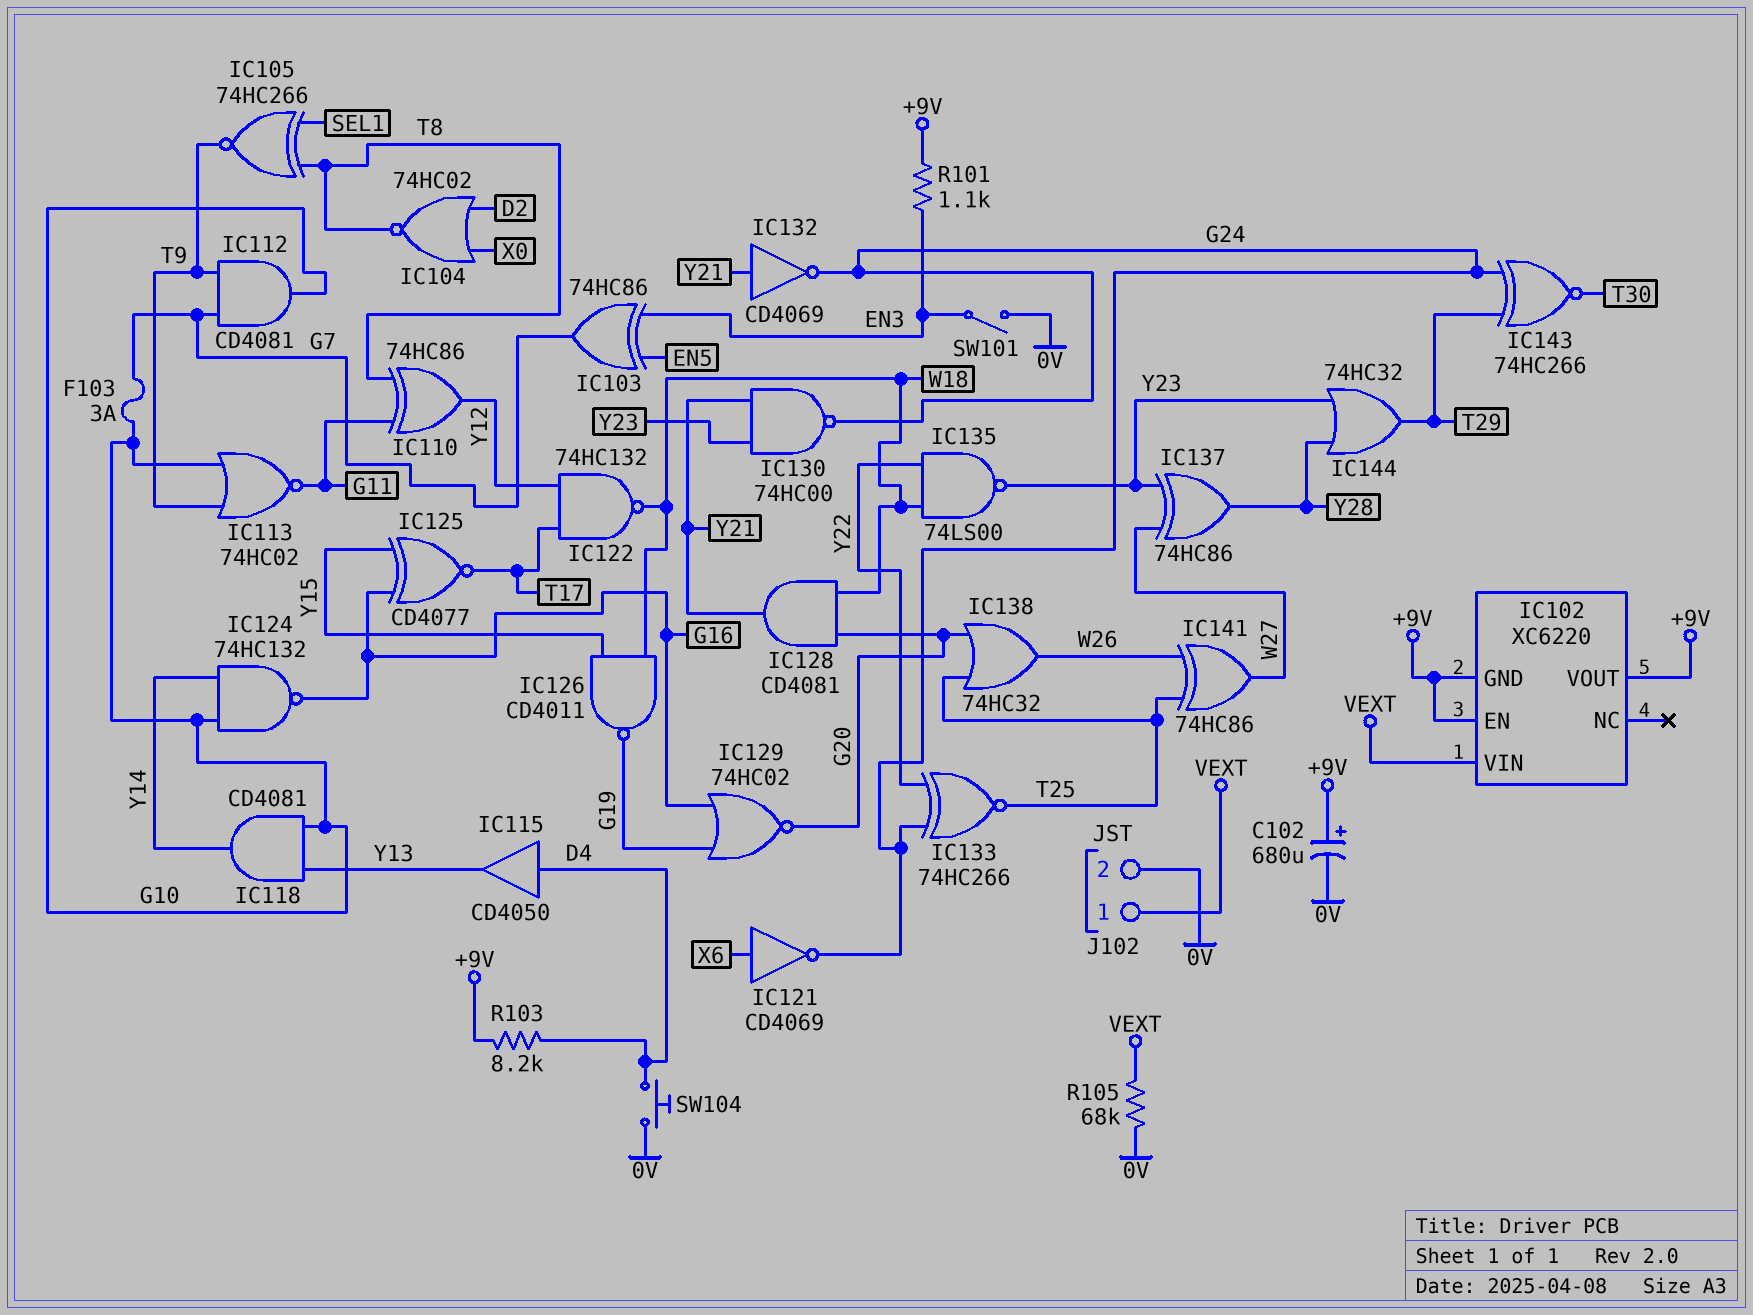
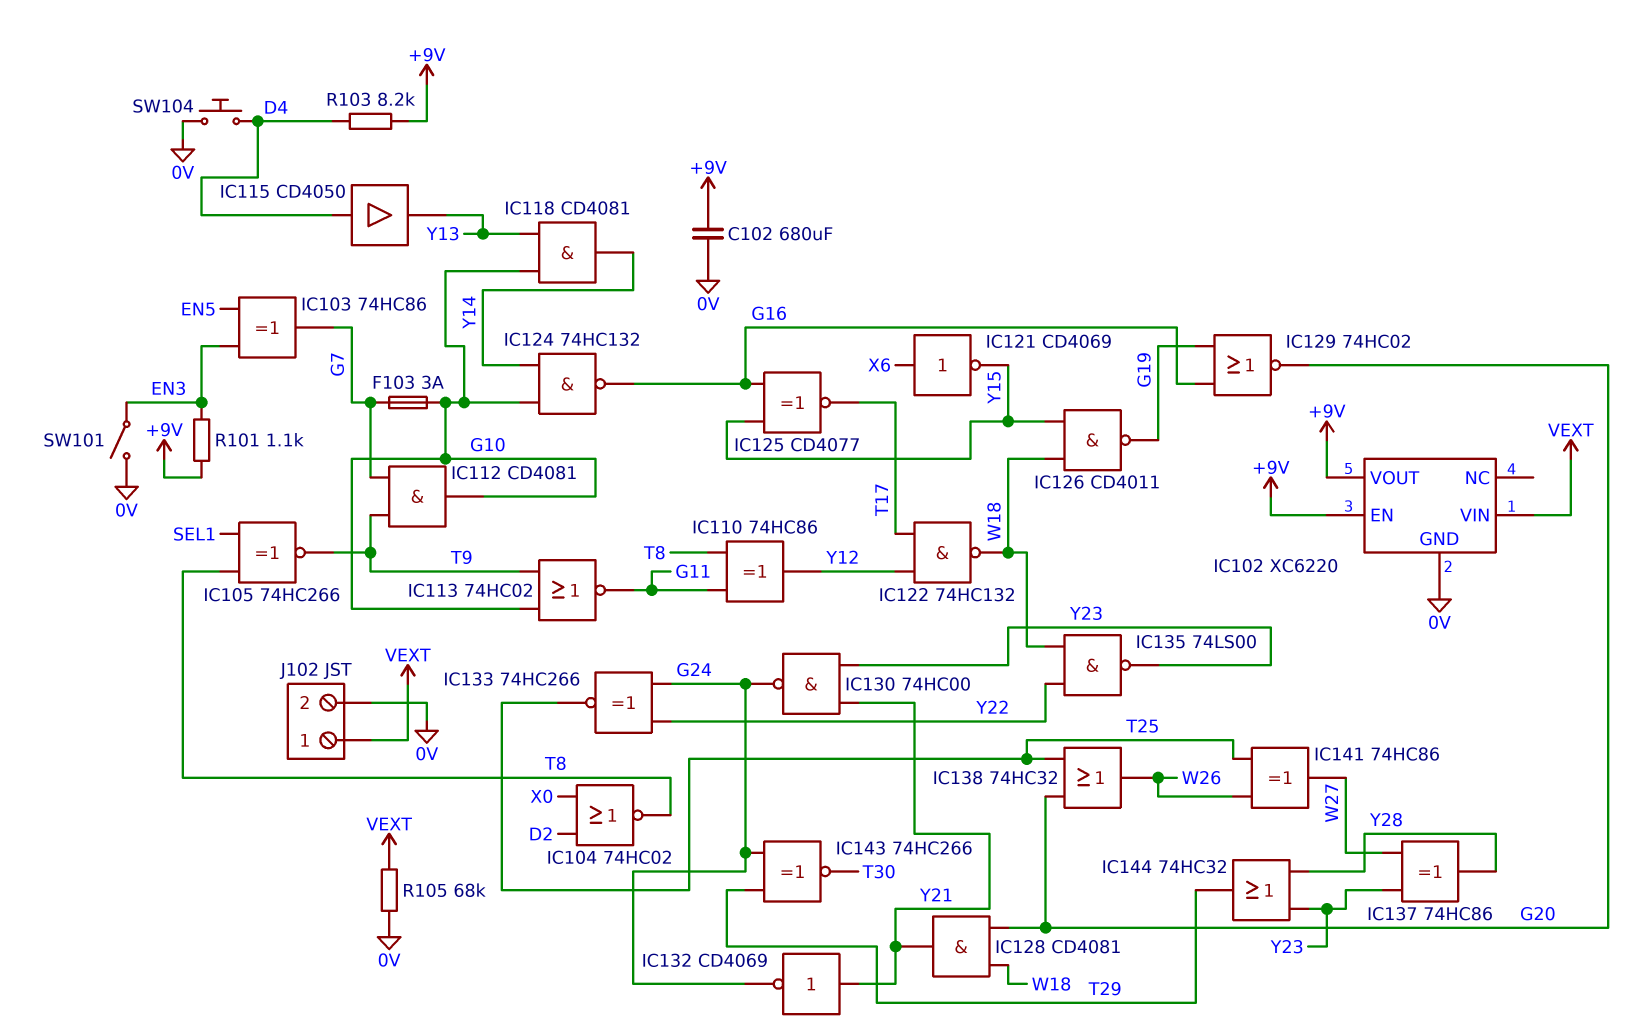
C102: 680uF (plus +9V, minus 0V) -> 680uF (+9V, 0V)
IC102 pin GND: +9V -> 0V
IC121: NOT CD4069 (in X6, out G24) -> NOT CD4069 (in X6, out Y15)

